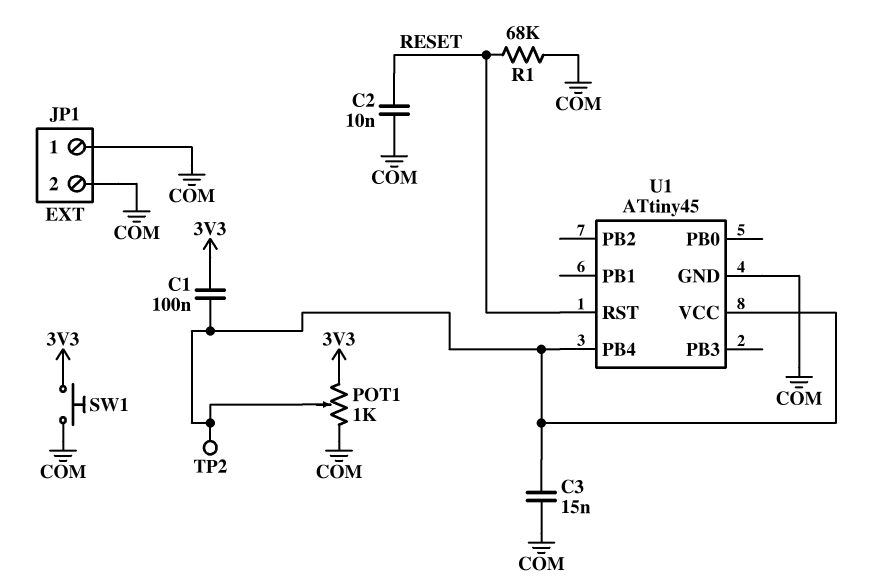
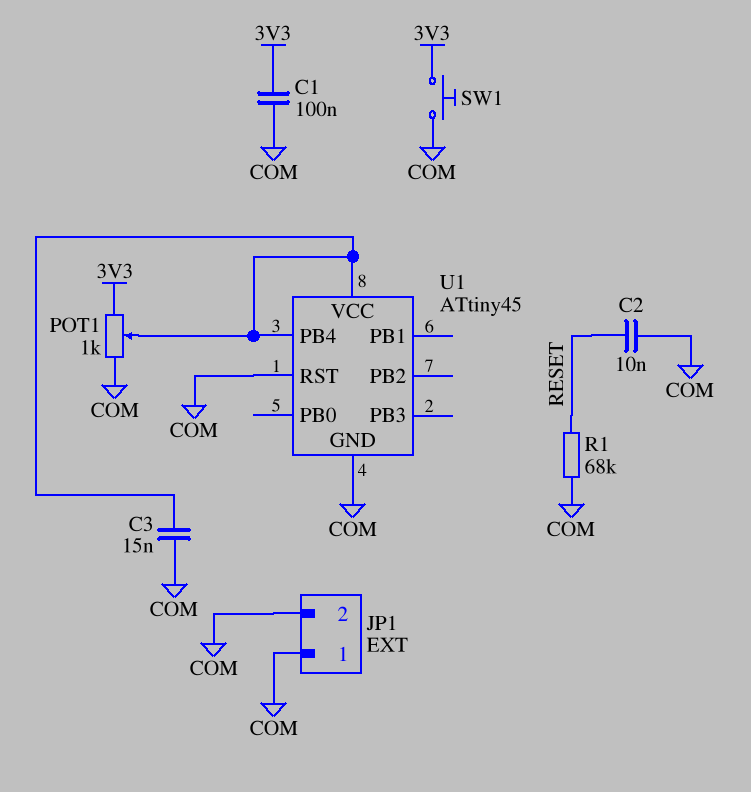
C1: 100nF (3V3, U1/PB4) -> 100nF (3V3, COM)
TP2: test point (U1/PB4) -> none
U1 pin RST: RESET -> COM

